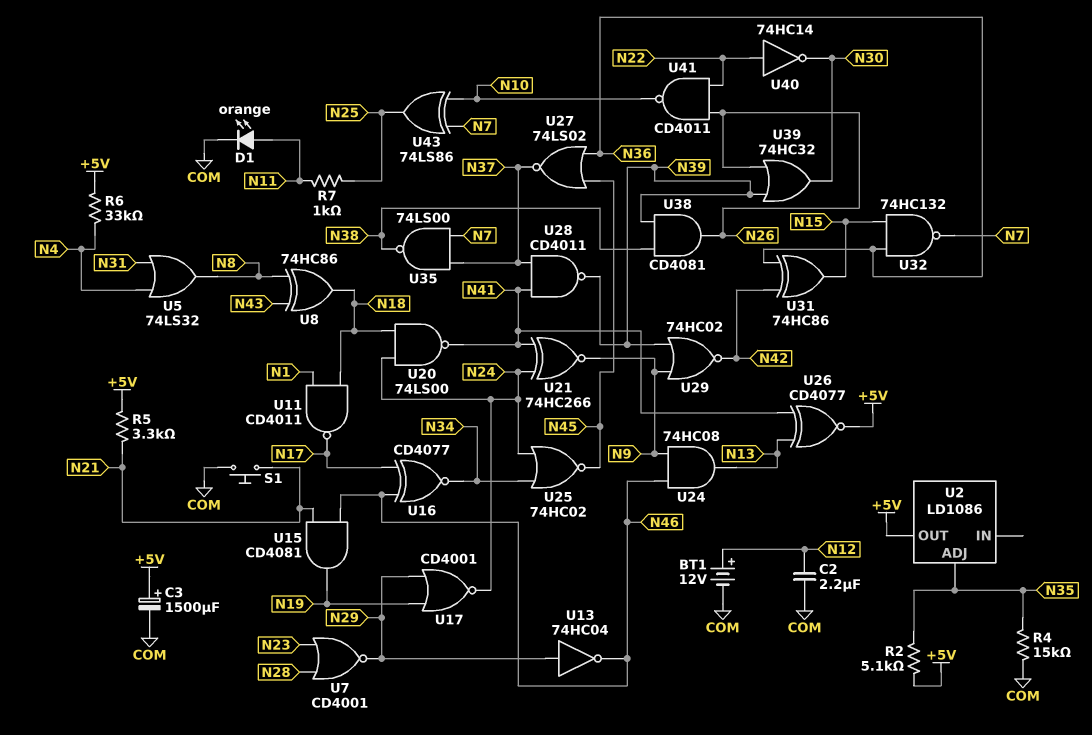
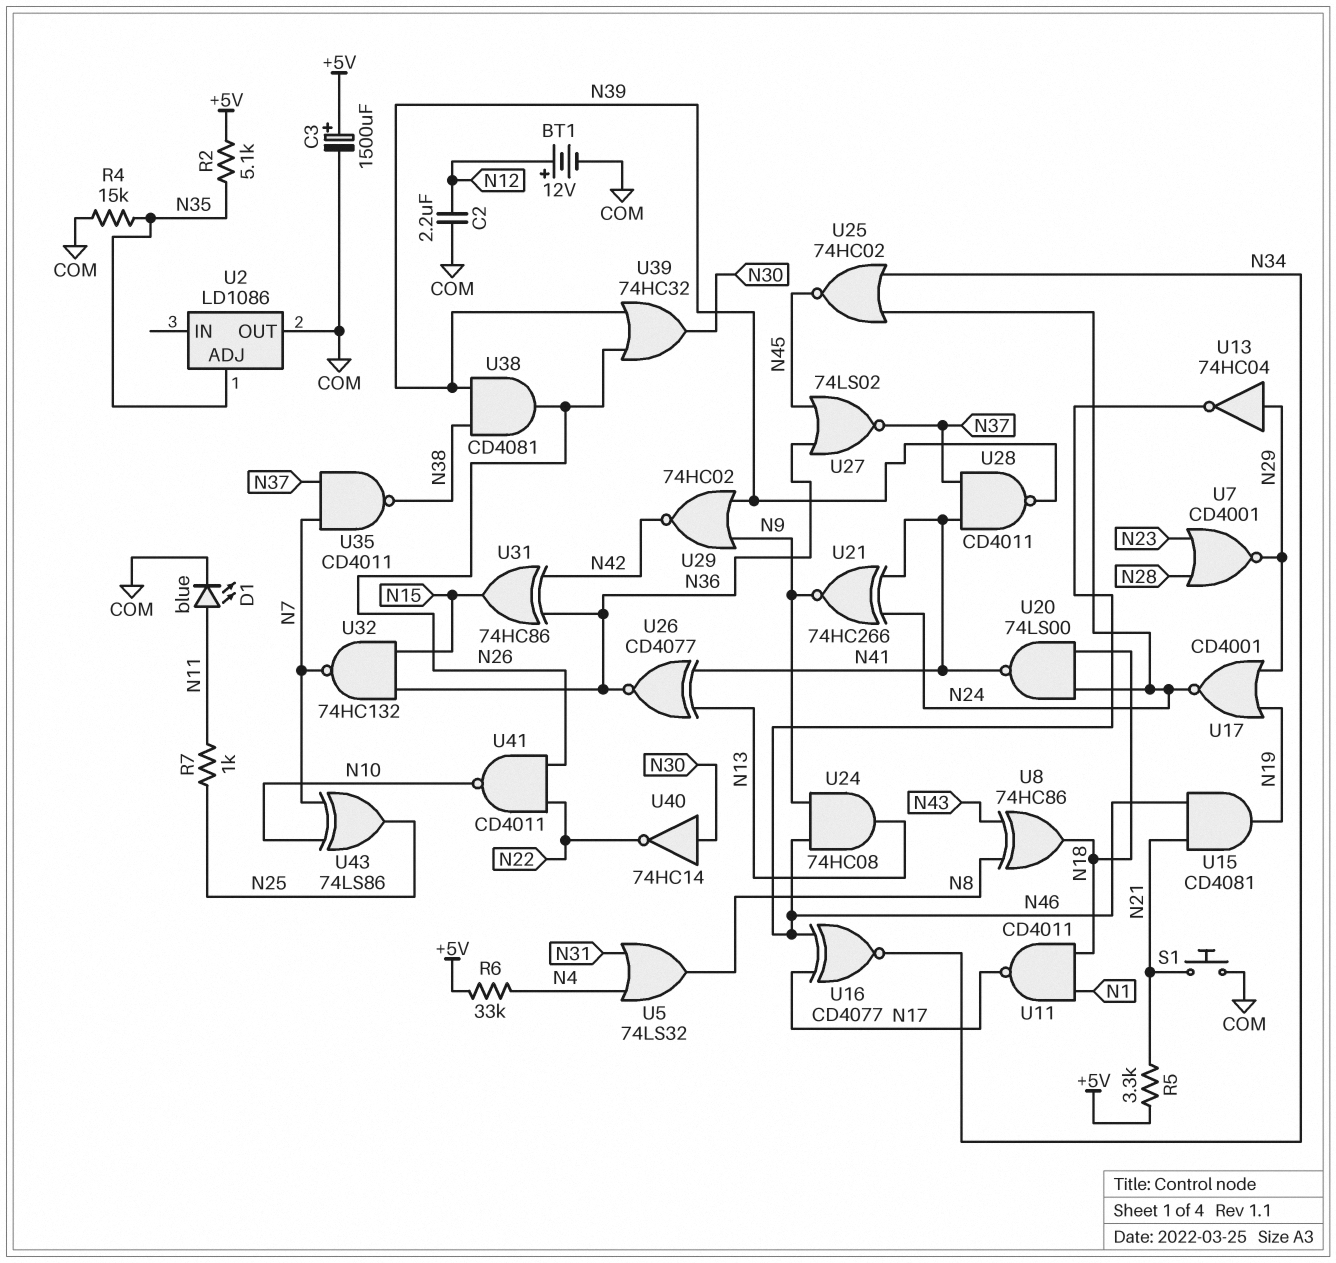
D1: LED orange (A N11, K COM) -> LED blue (A N11, K COM)
U2 pin OUT: +5V -> COM
U26: XNOR CD4077 (in N13, in N41, out +5V) -> XNOR CD4077 (in N13, in N41, out N36)
U35: NAND 74LS00 (in N7, in N37, out N38) -> NAND CD4011 (in N7, in N37, out N38)
U40: NOT 74HC14 (in N22, out N30) -> NOT 74HC14 (in N30, out N22)

